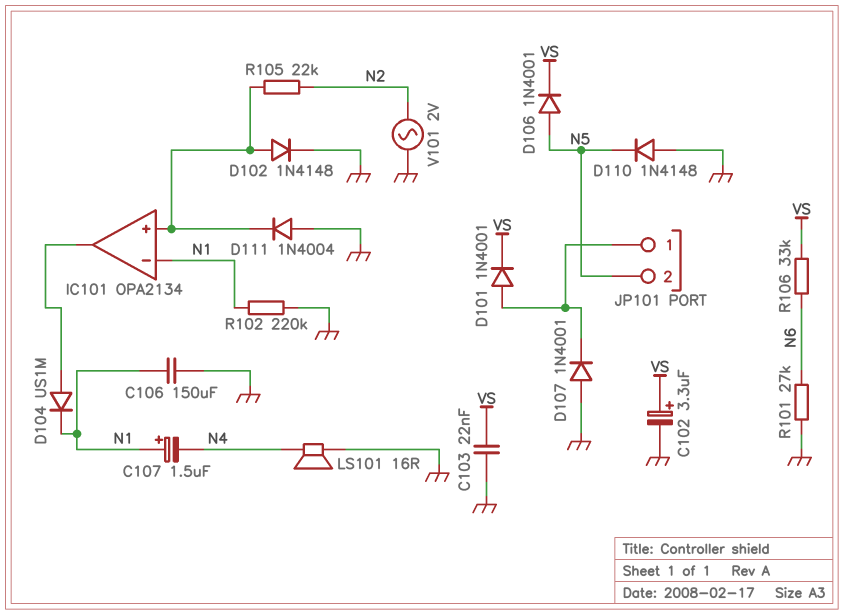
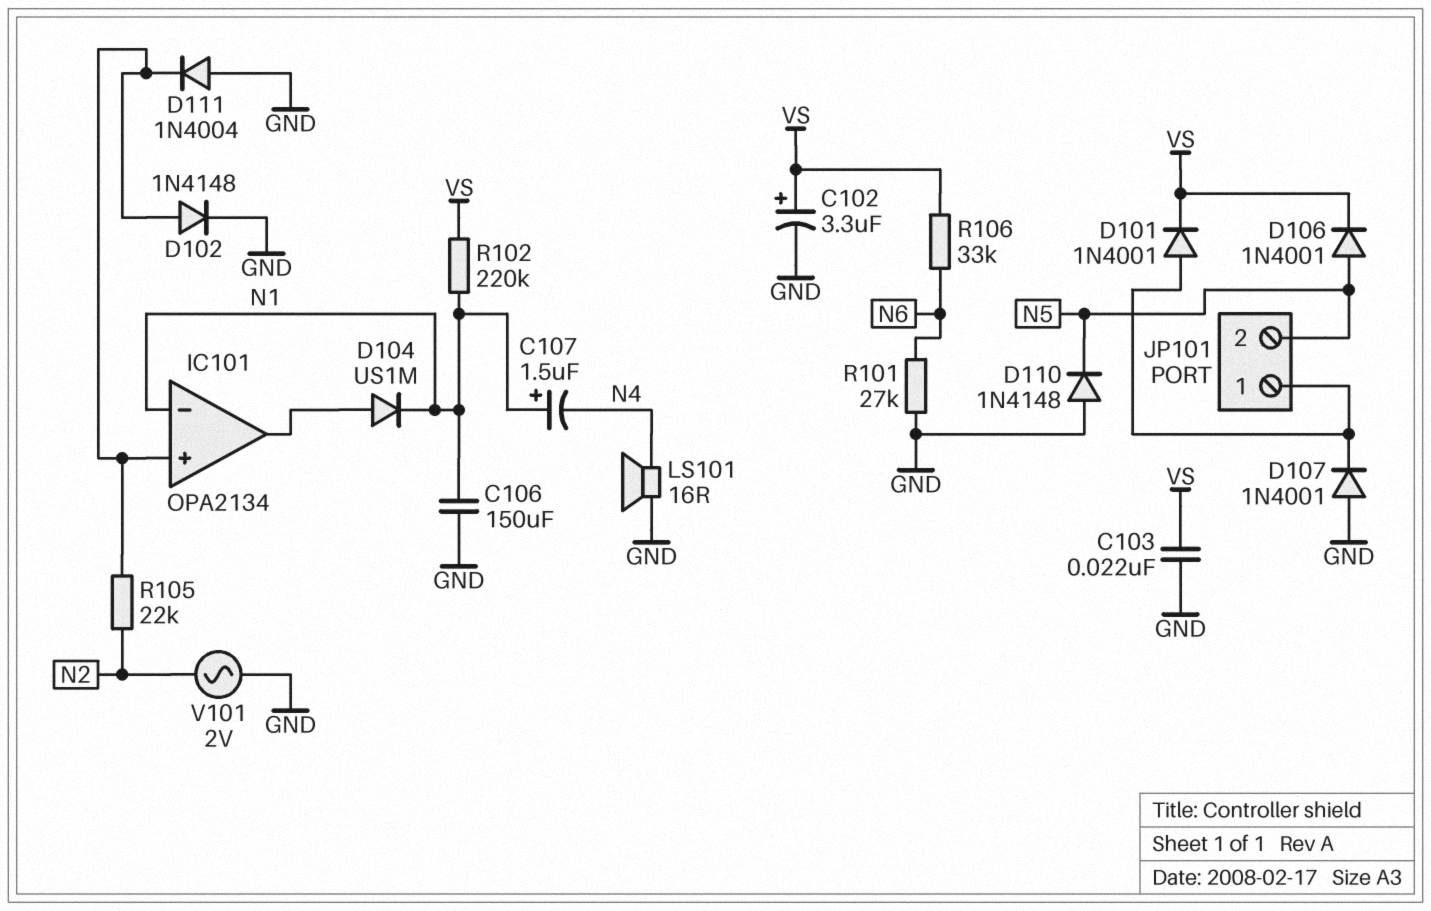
R102: 220k (GND, N1) -> 220k (N1, VS)

